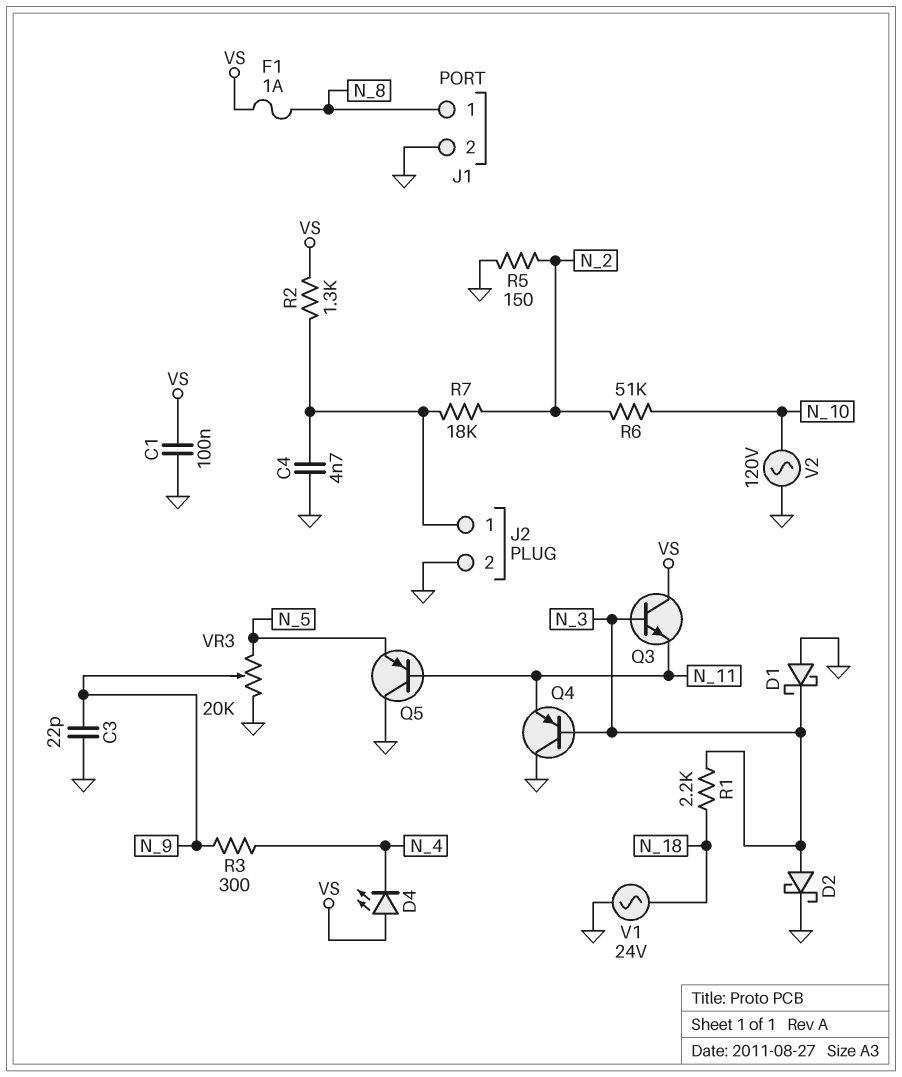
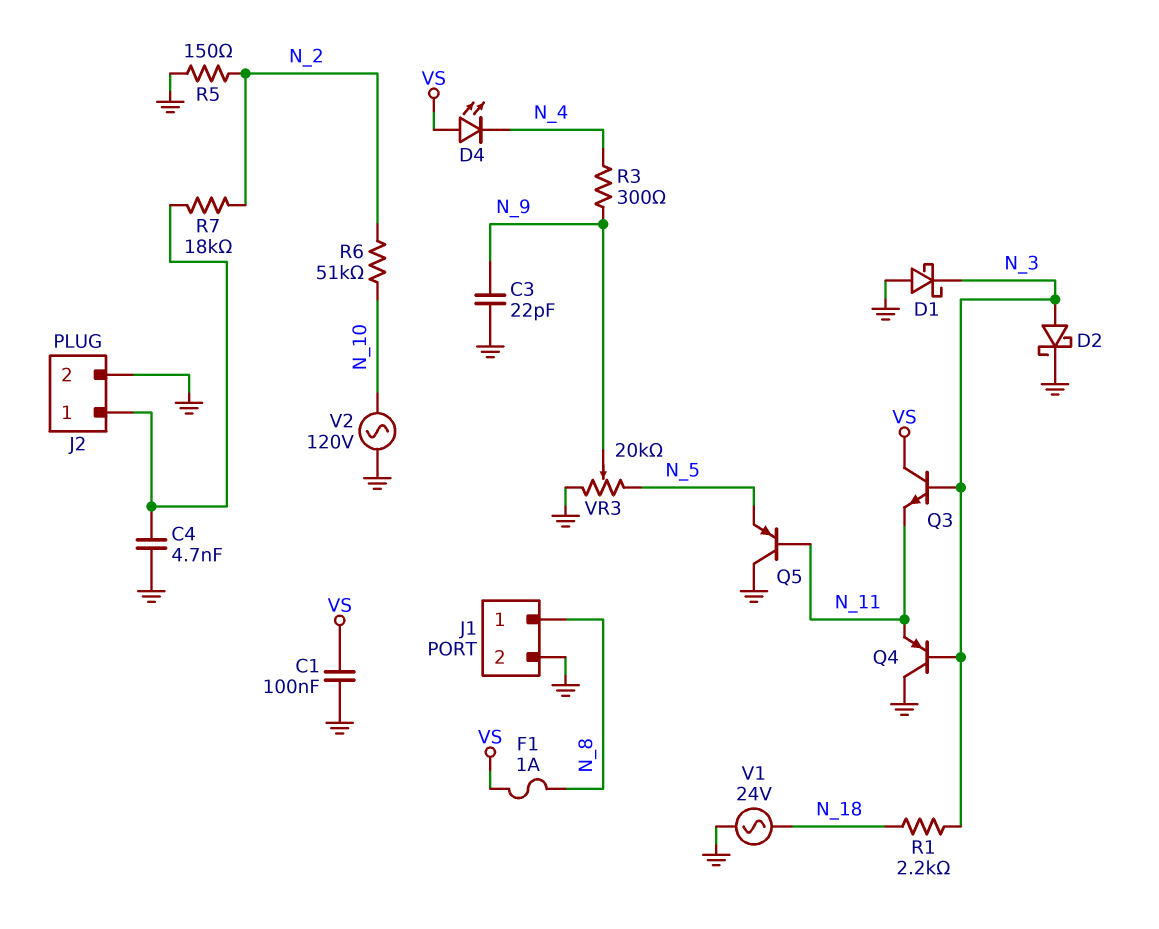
R2: 1.3k (J2/1, VS) -> none

